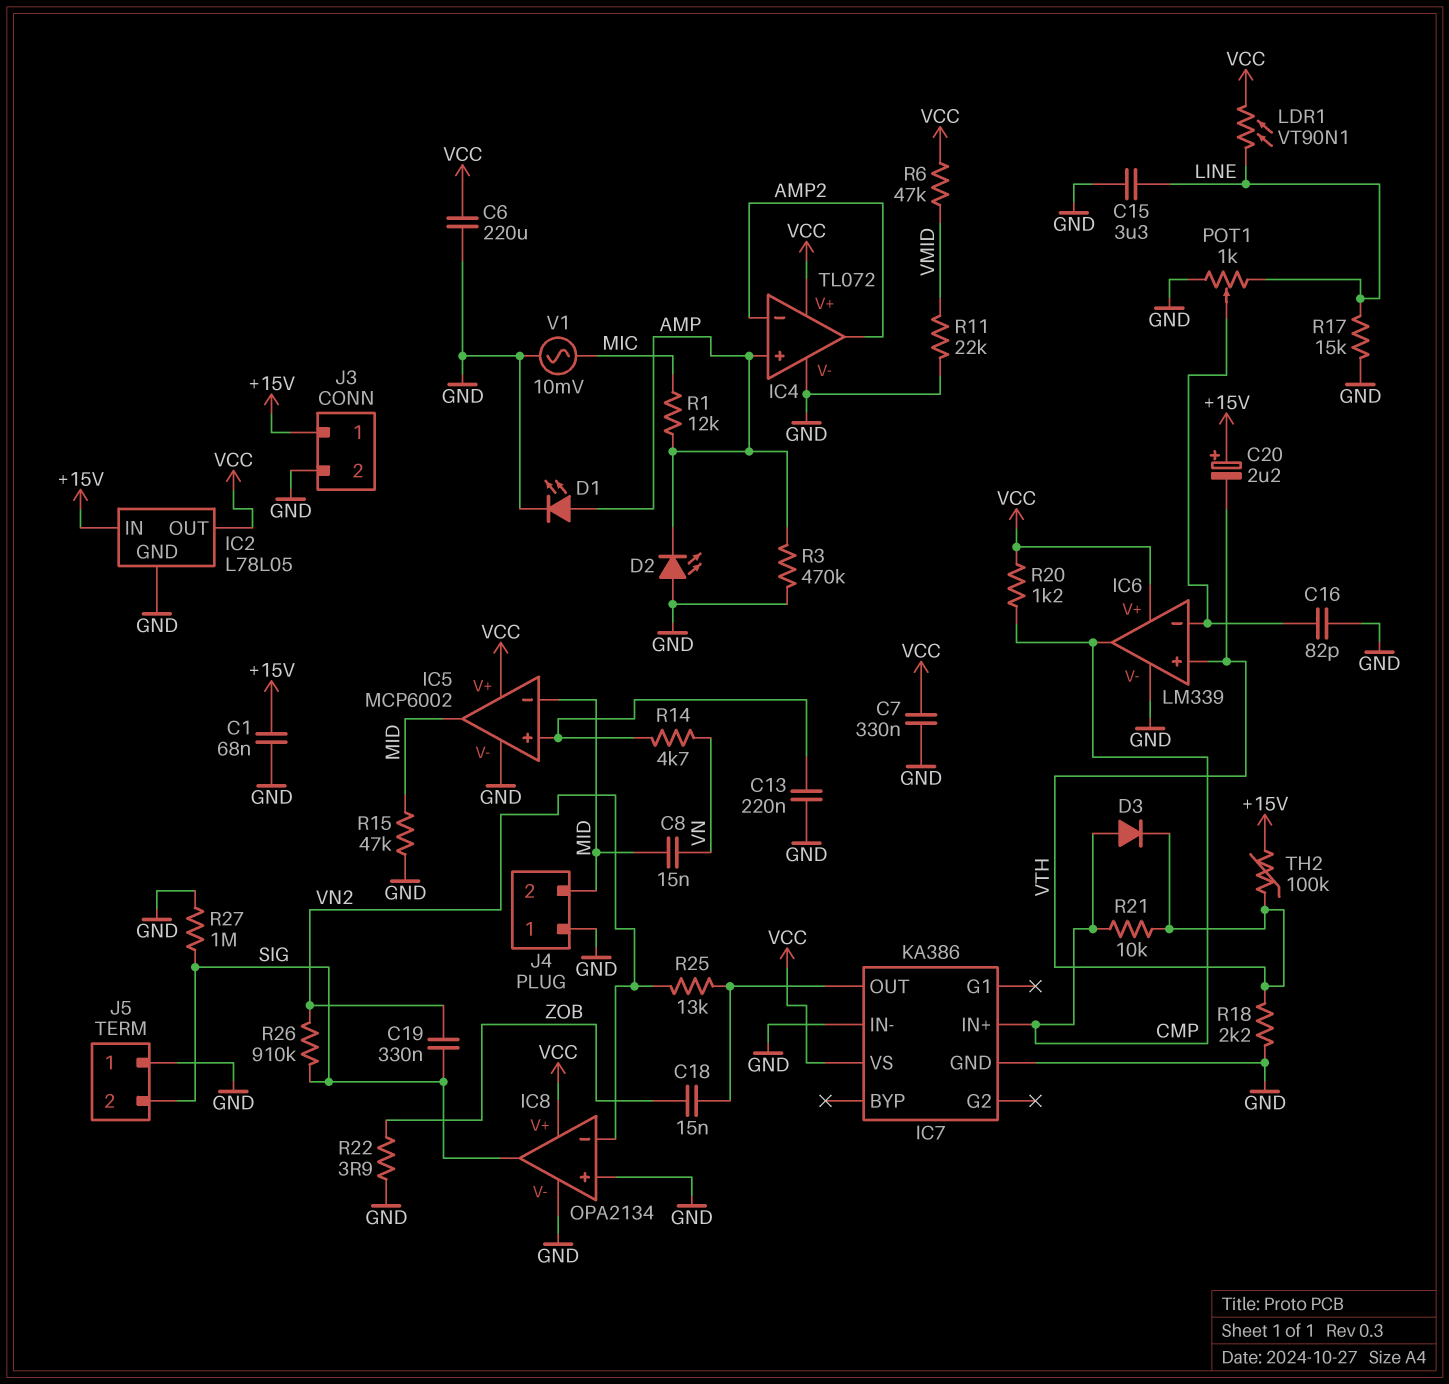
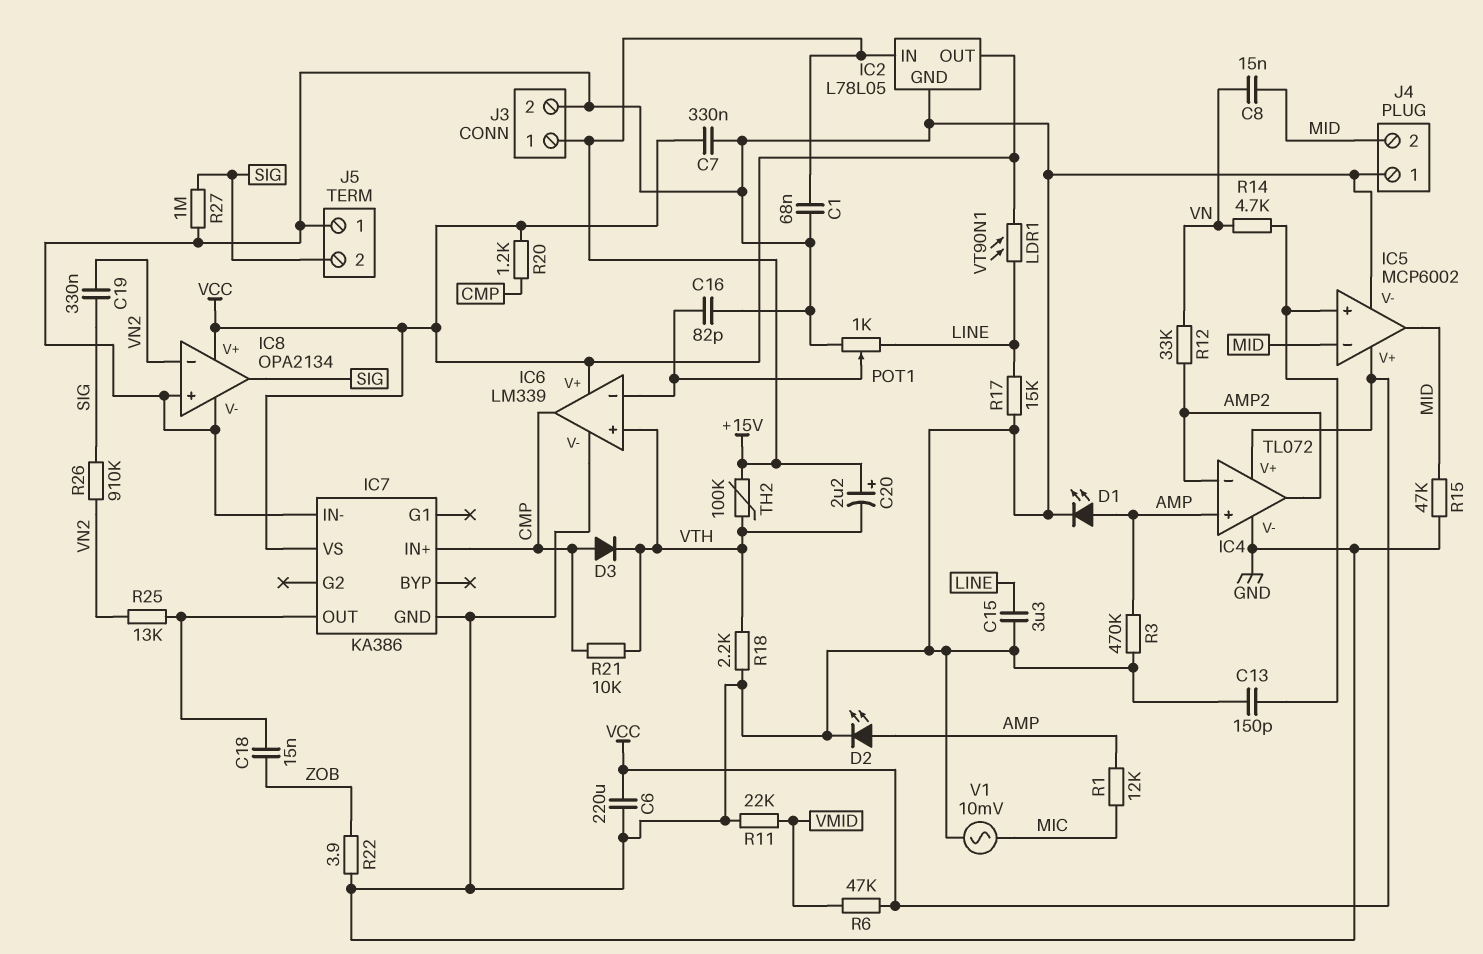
C13: 220nF (GND, IC5/in+) -> 150pF (GND, IC5/in+)
D2: LED (A GND, K AMP) -> LED (A AMP, K GND)
R12: none -> 33k (AMP2, VN)

